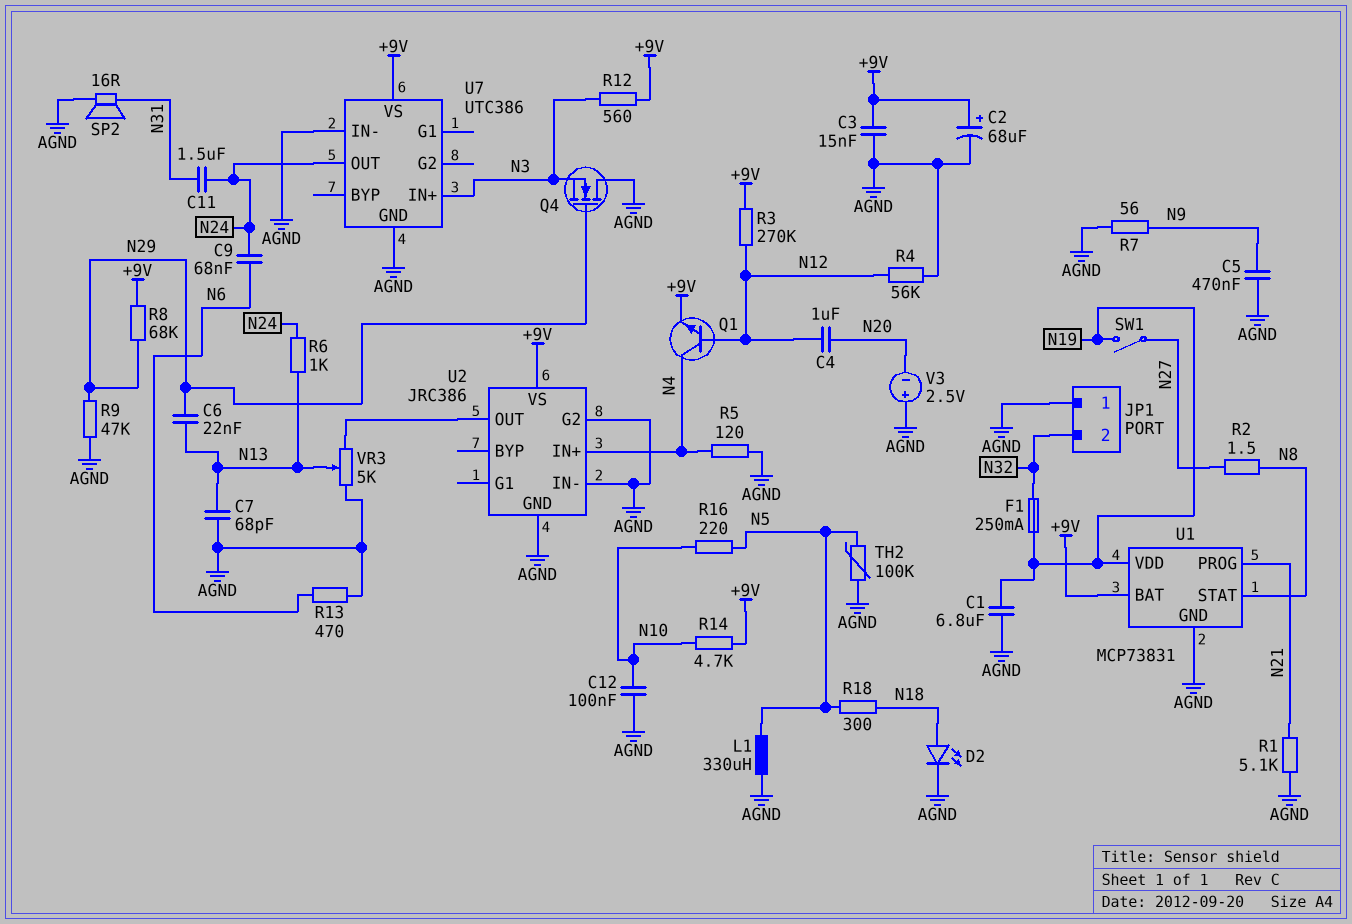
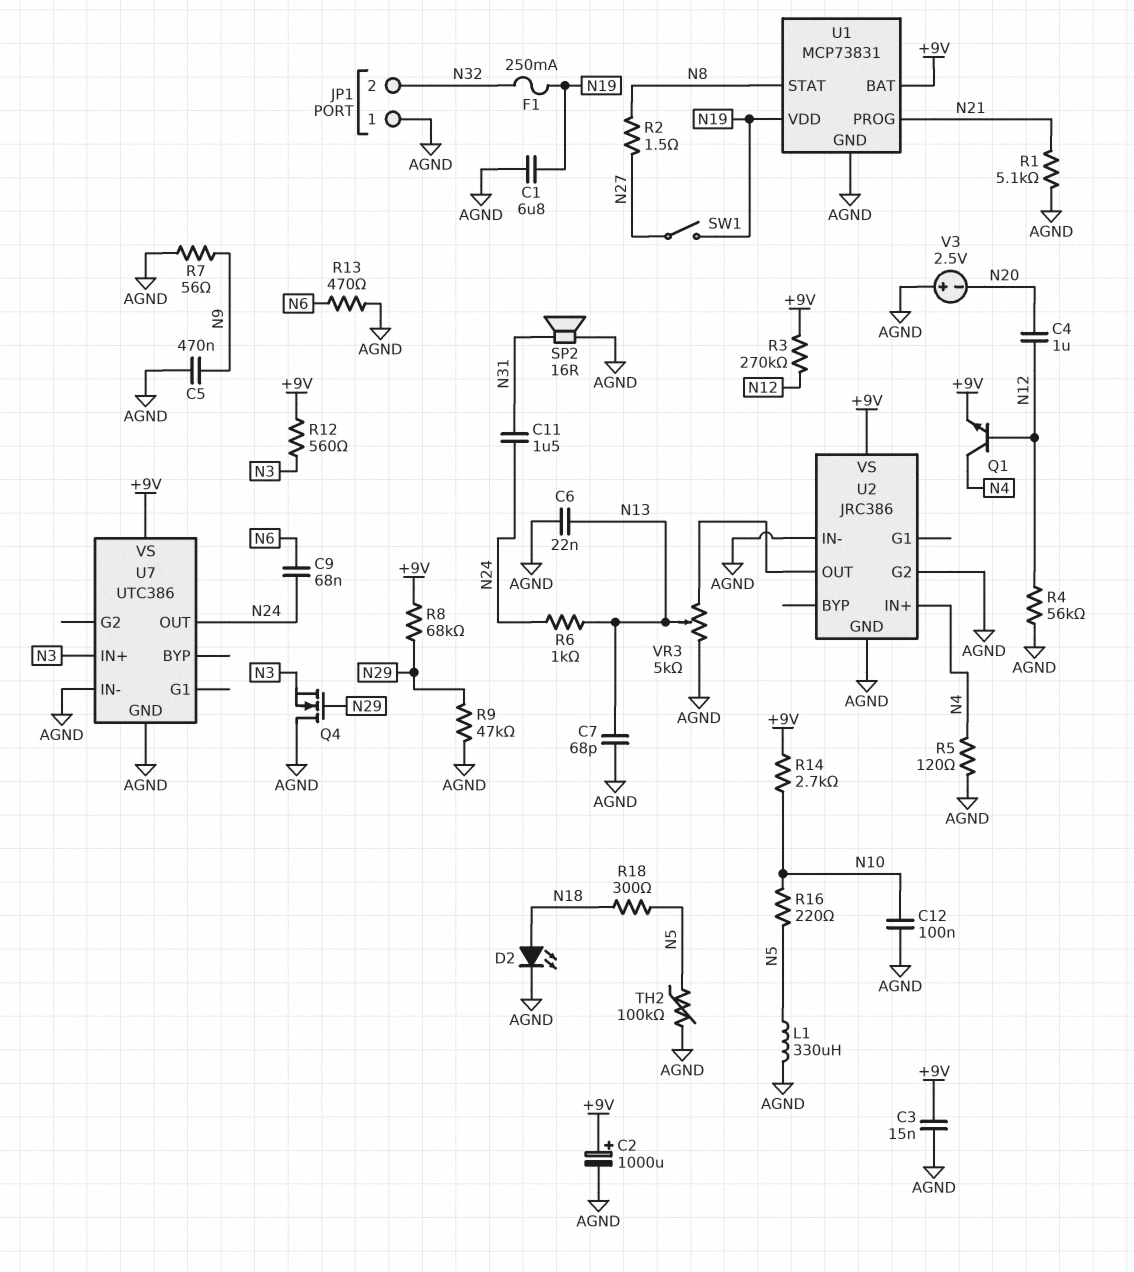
C2: 68uF (plus +9V, minus AGND) -> 1000uF (plus +9V, minus AGND)
C6: 22nF (N13, N29) -> 22nF (AGND, N13)
R14: 4.7k (+9V, N10) -> 2.7k (+9V, N10)

